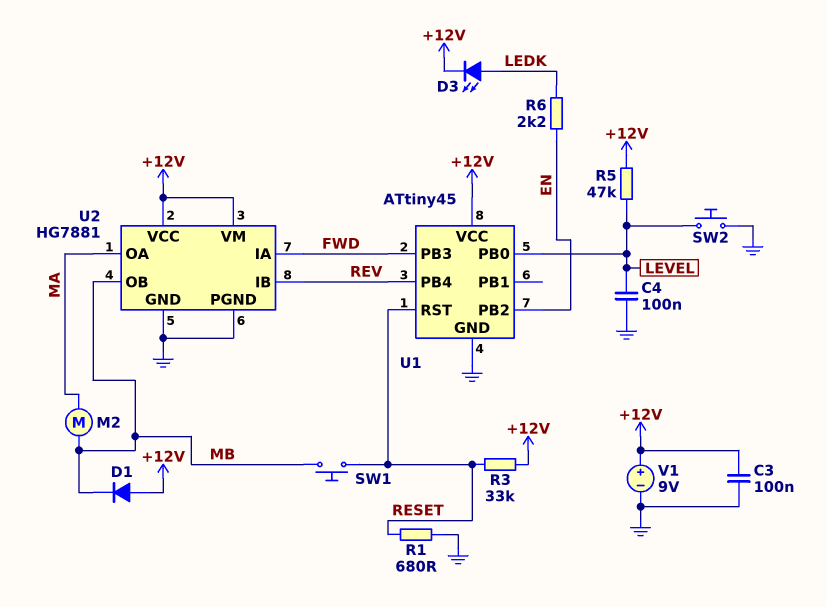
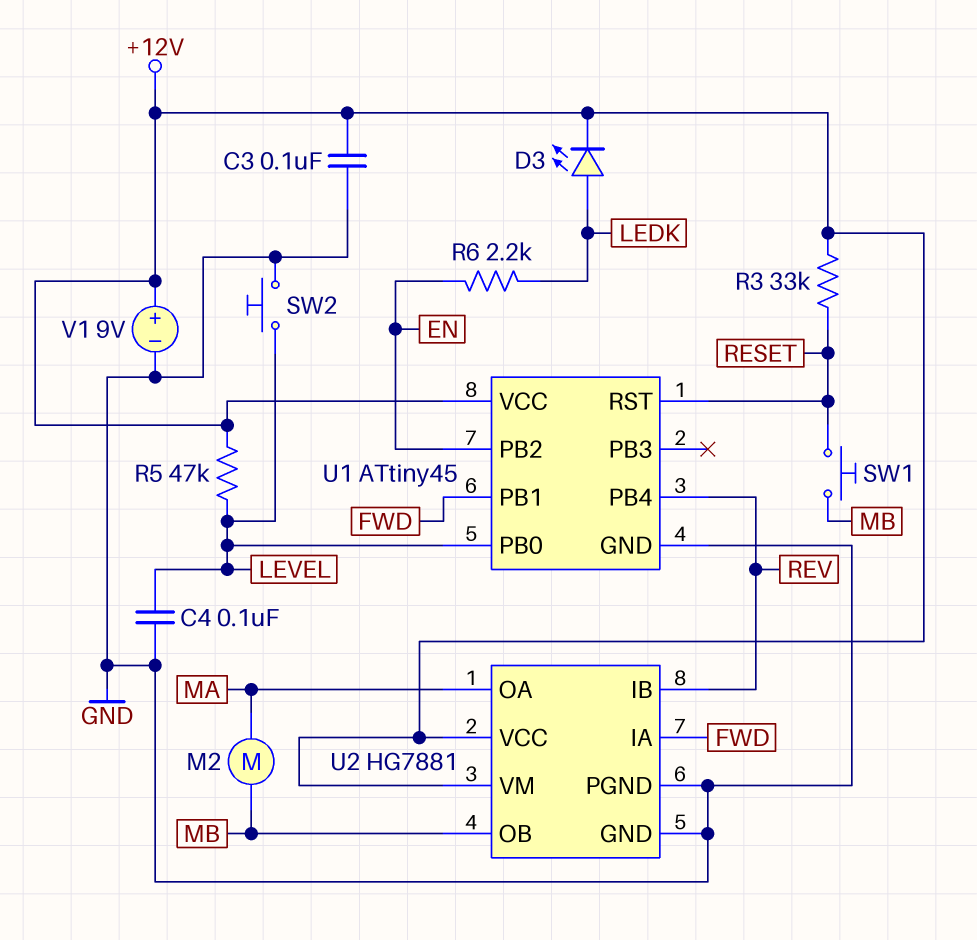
D1: diode (A +12V, K MB) -> none
R1: 680 (GND, RESET) -> none
U1 pin PB1: none -> FWD
U1 pin PB3: FWD -> none

